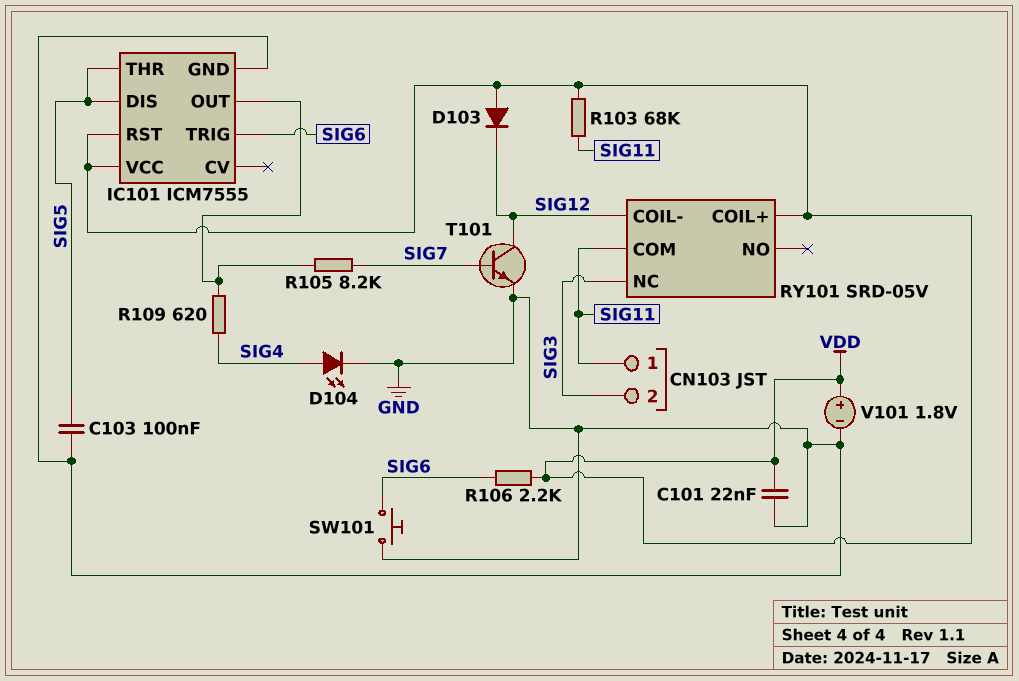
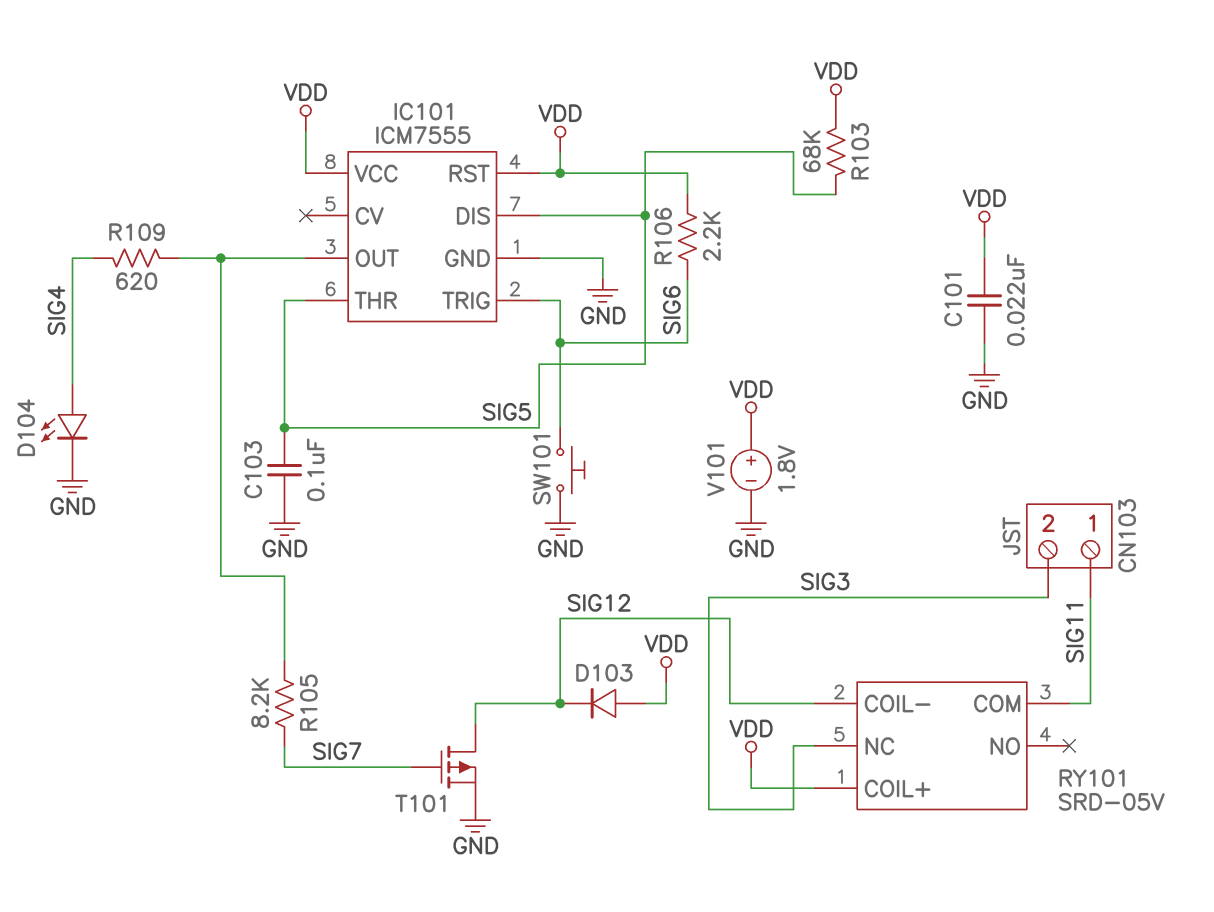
R103: 68k (SIG11, VDD) -> 68k (SIG5, VDD)
T101: NPN (B SIG7, C SIG12, E GND) -> PMOS (G SIG7, D SIG12, S GND)

